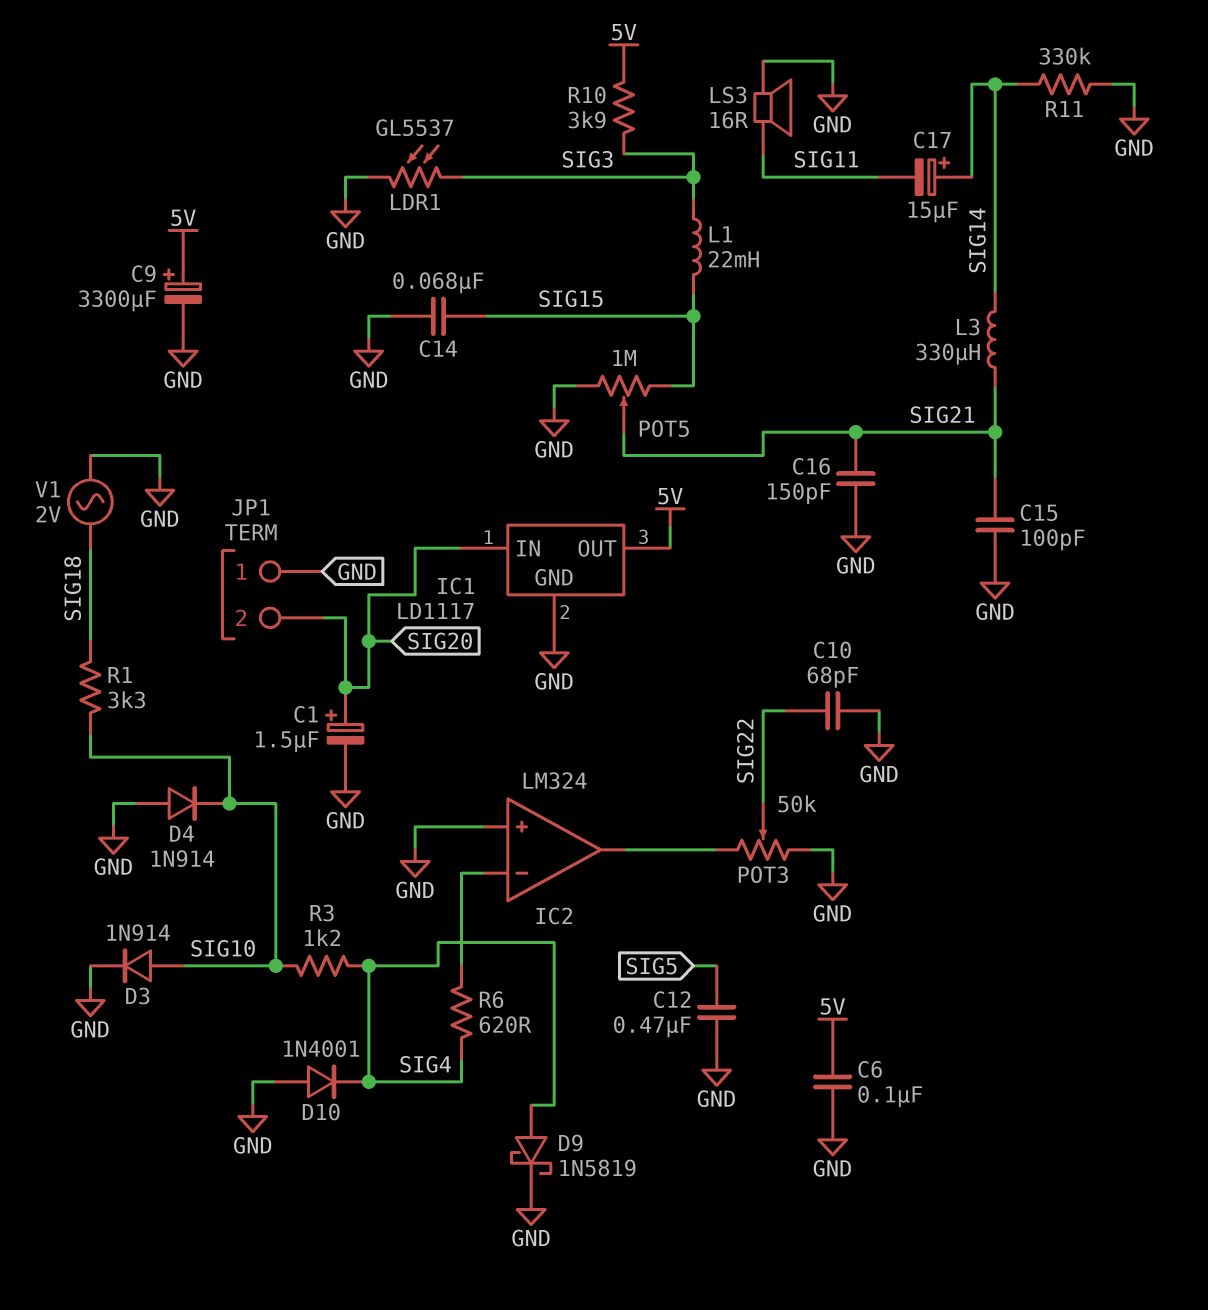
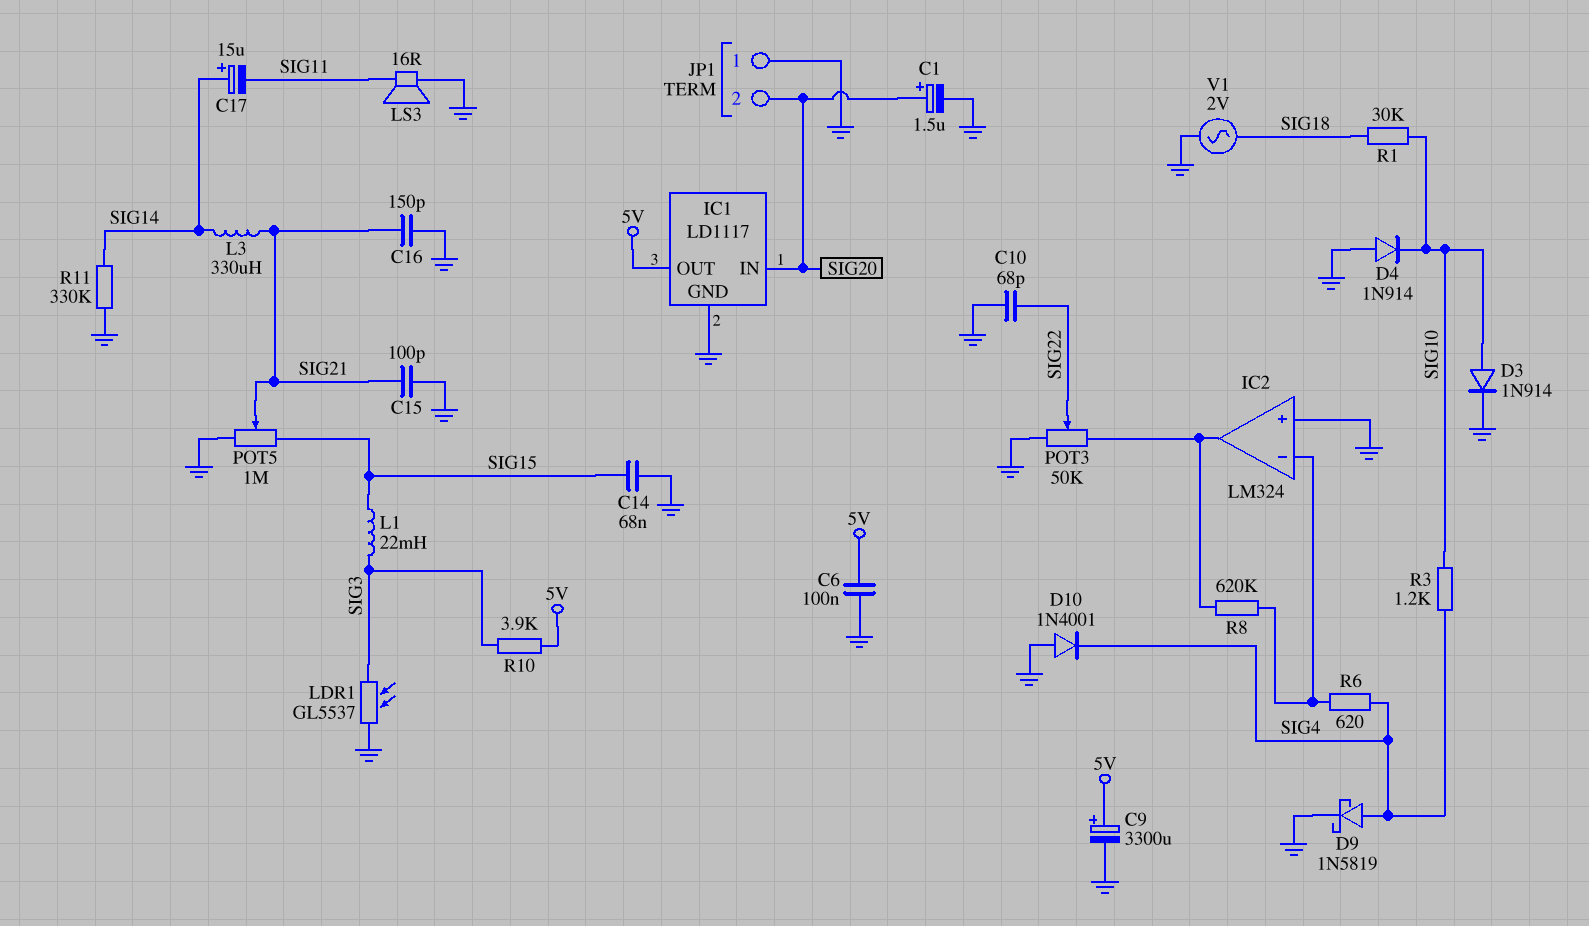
C12: 470nF (GND, SIG5) -> none
R1: 3.3k (SIG10, SIG18) -> 30k (SIG10, SIG18)
R8: none -> 620k (IC2/in-, IC2/out)

